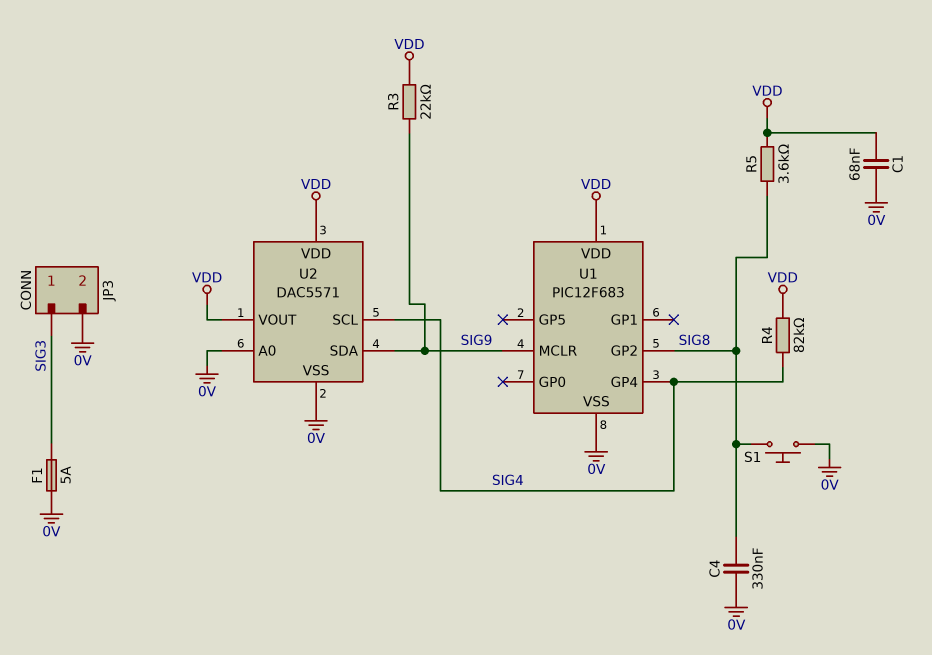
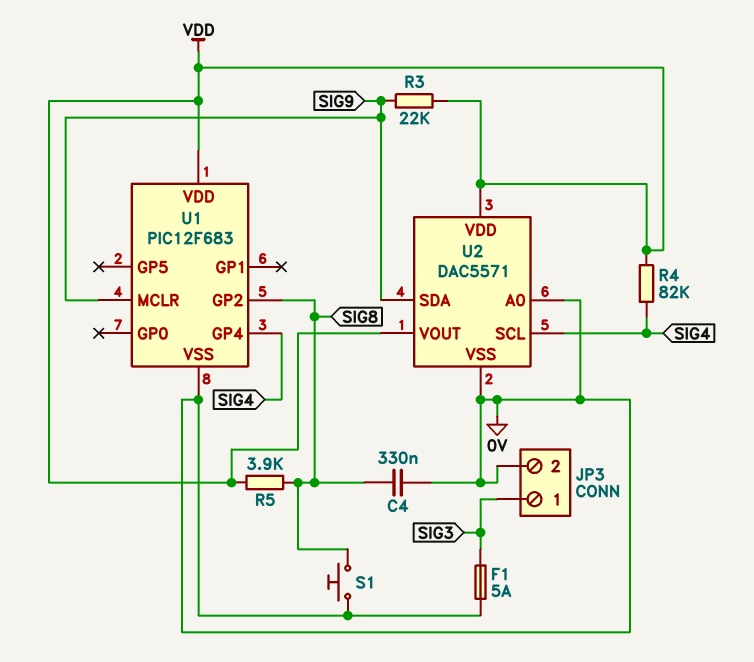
C1: 68nF (0V, VDD) -> none
R5: 3.6k (SIG8, VDD) -> 3.9k (SIG8, VDD)

